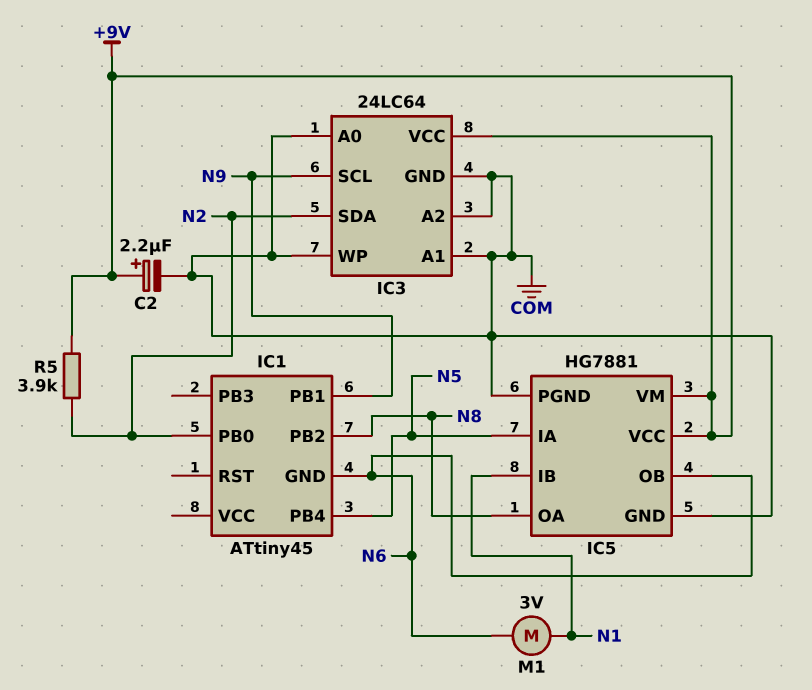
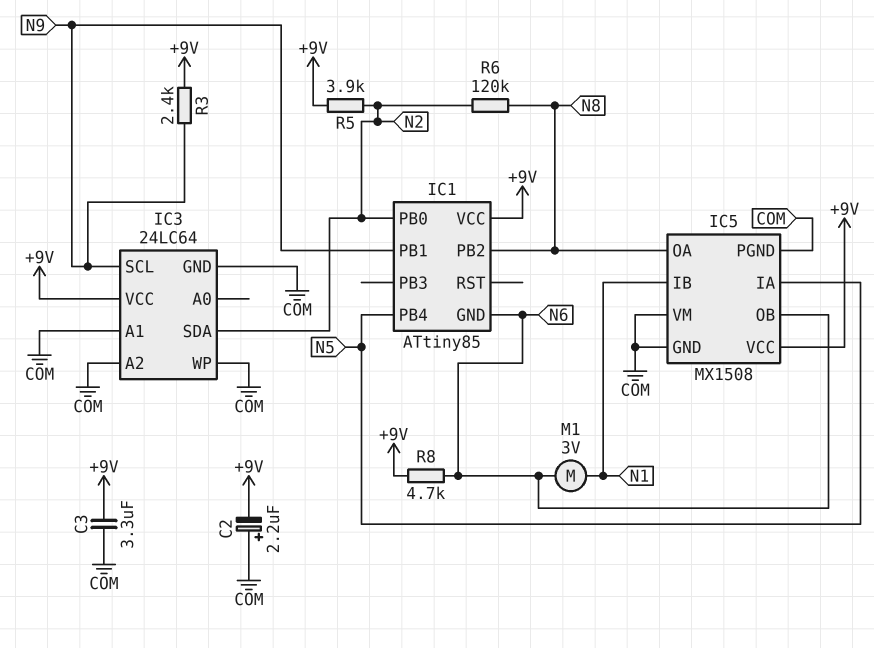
C2: 2.2uF (plus +9V, minus COM) -> 2.2uF (plus COM, minus +9V)
C3: none -> 3.3uF (+9V, COM)
IC1: ATtiny45 -> ATtiny85
IC1 pin VCC: none -> +9V
IC3 pin A0: COM -> none
IC5: HG7881 -> MX1508
IC5 pin VM: +9V -> COM
R3: none -> 2.4k (+9V, N9)
R6: none -> 120k (N2, N8)
R8: none -> 4.7k (+9V, N6)

